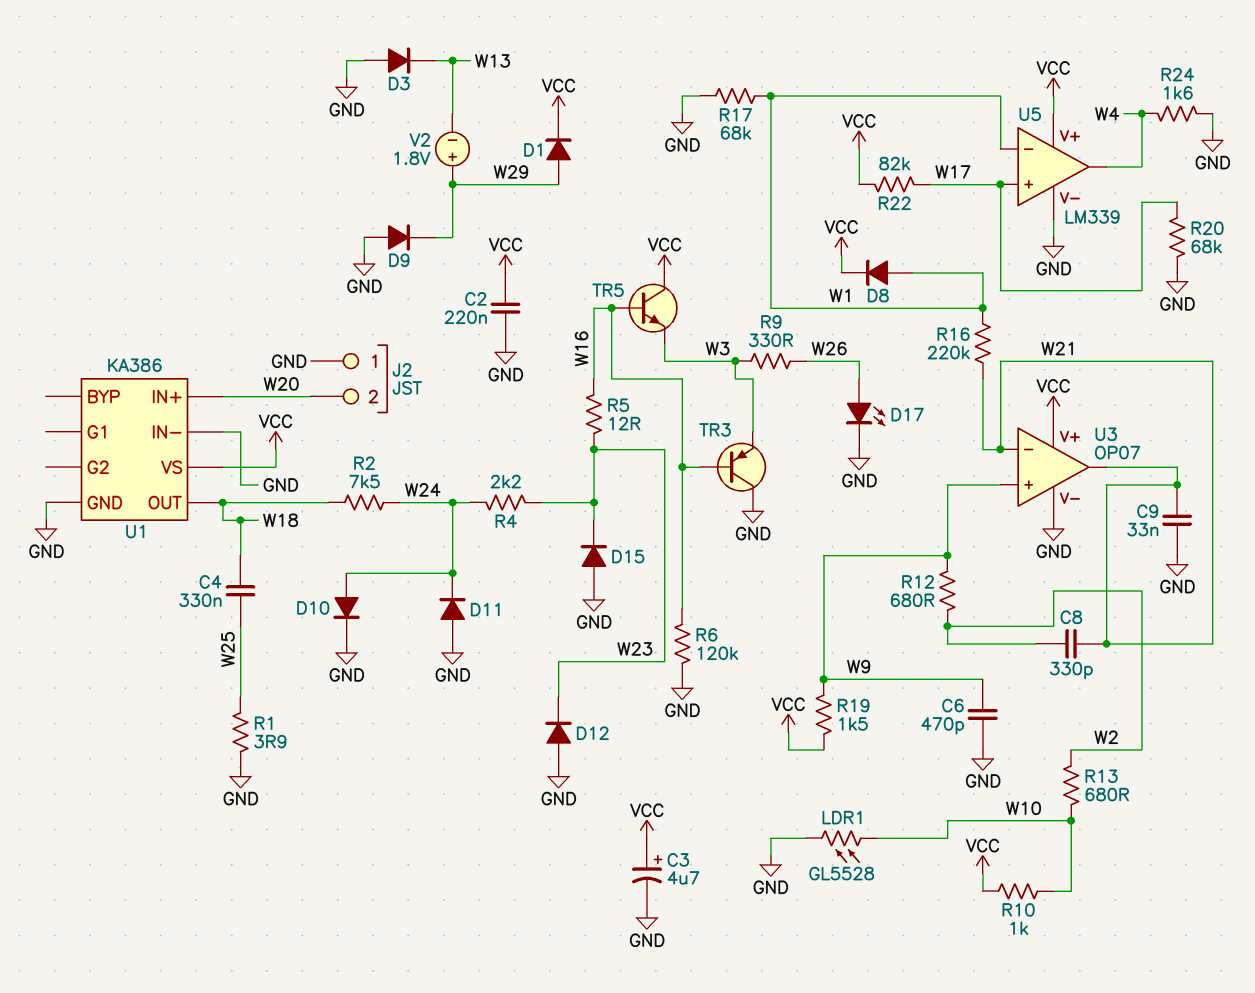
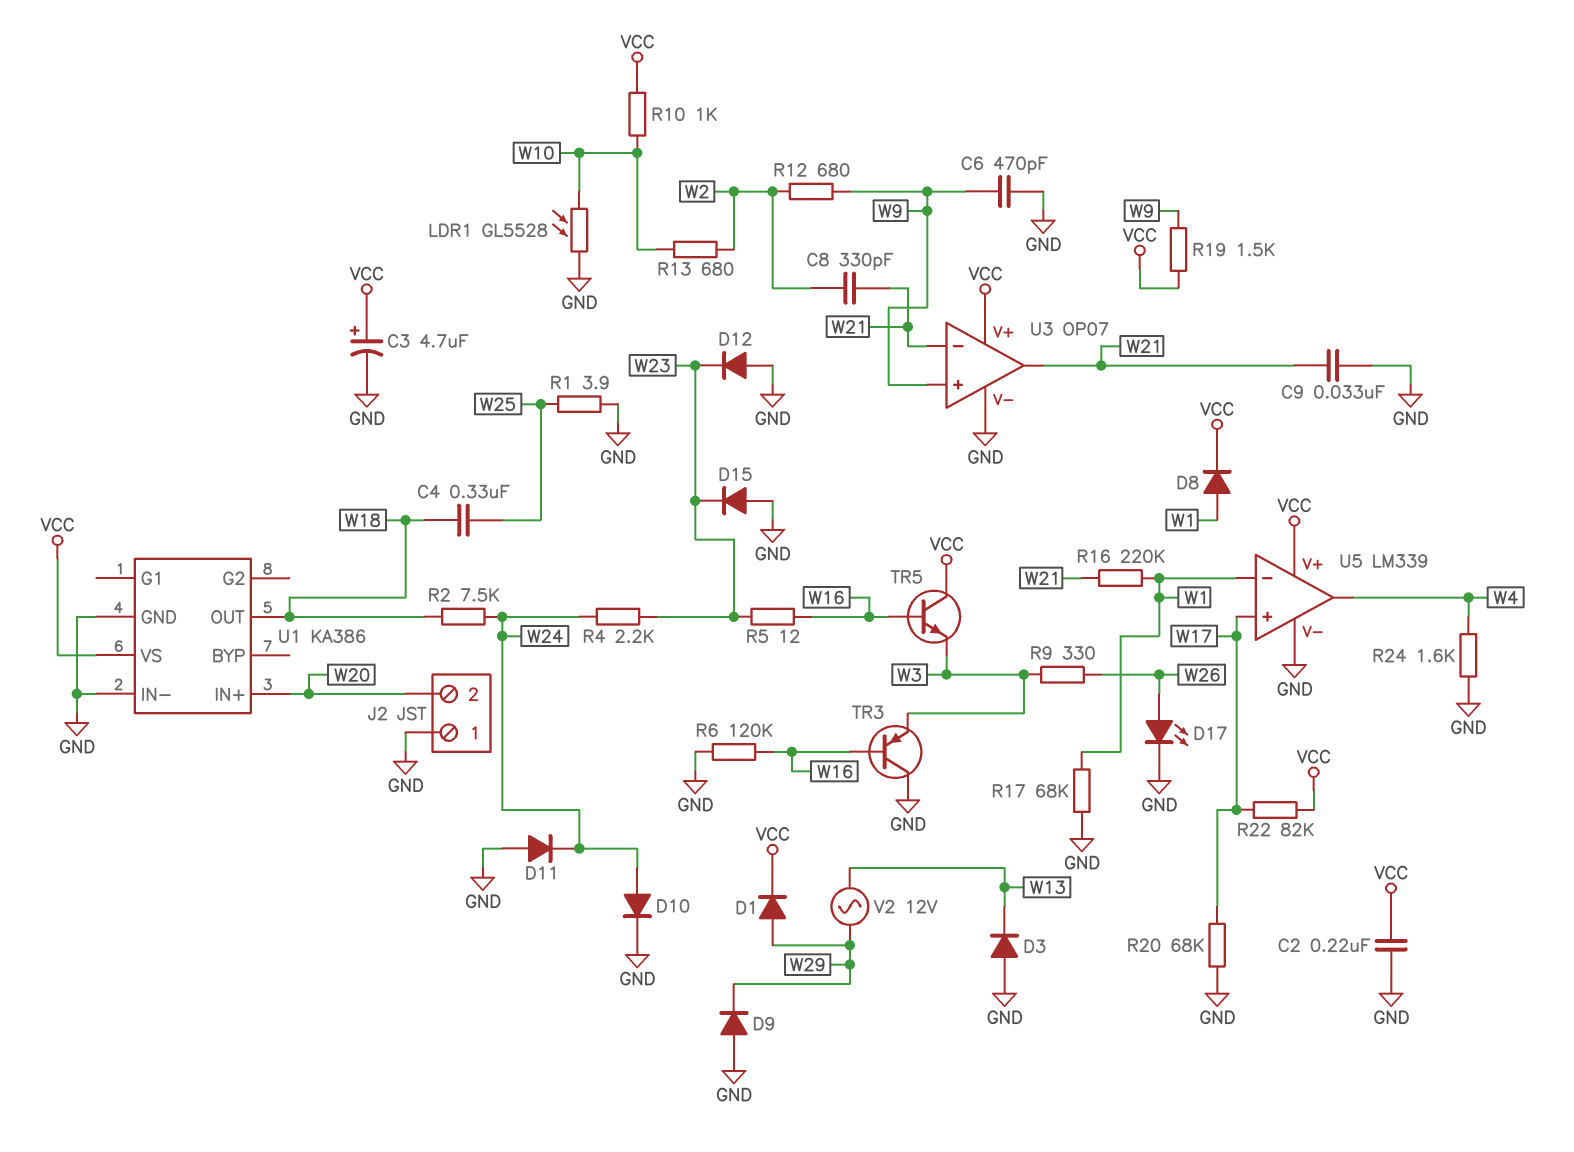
V2: 1.8V (plus W29, minus W13) -> AC 12V (W13, W29)

